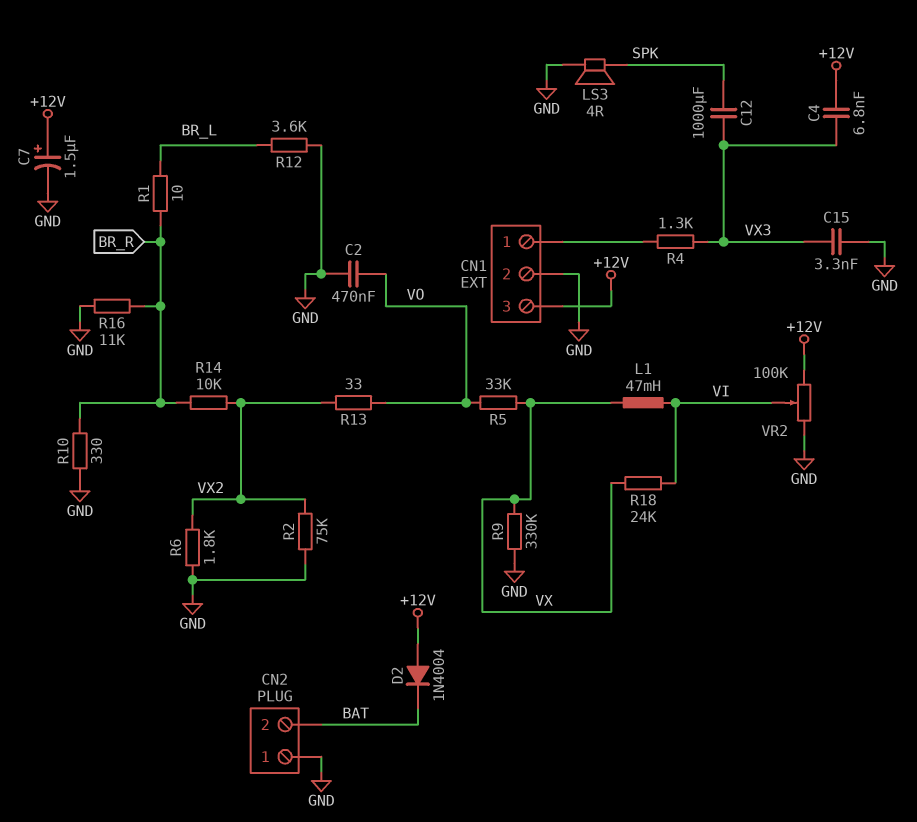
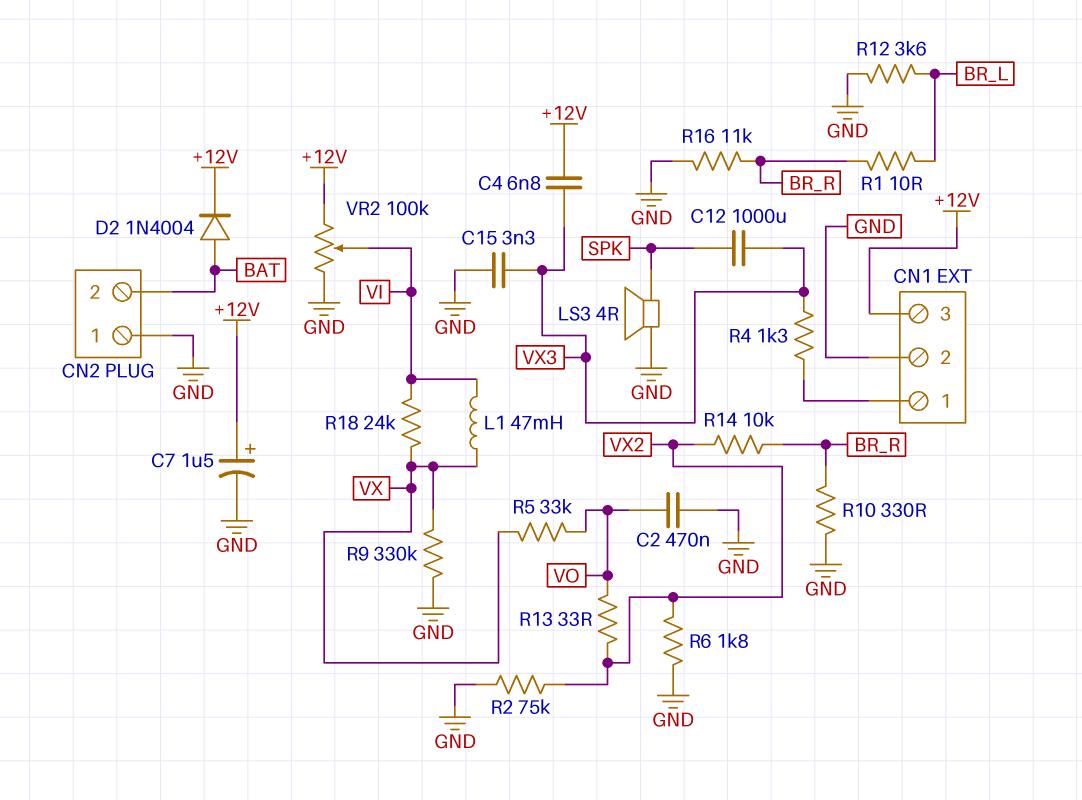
D2: diode 1N4004 (A +12V, K BAT) -> diode 1N4004 (A BAT, K +12V)

